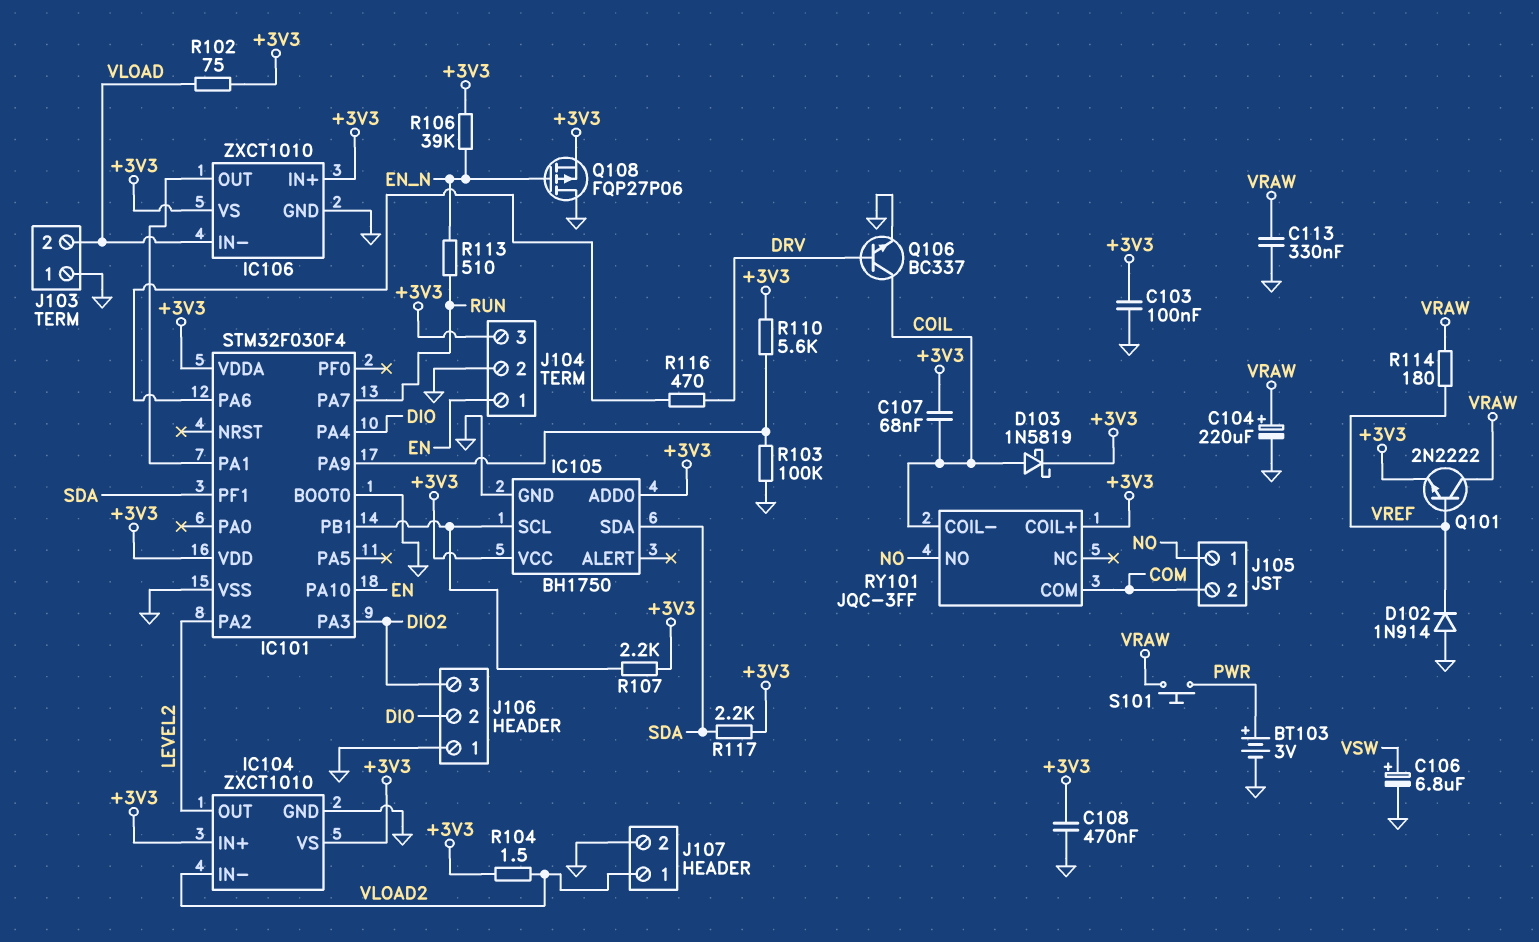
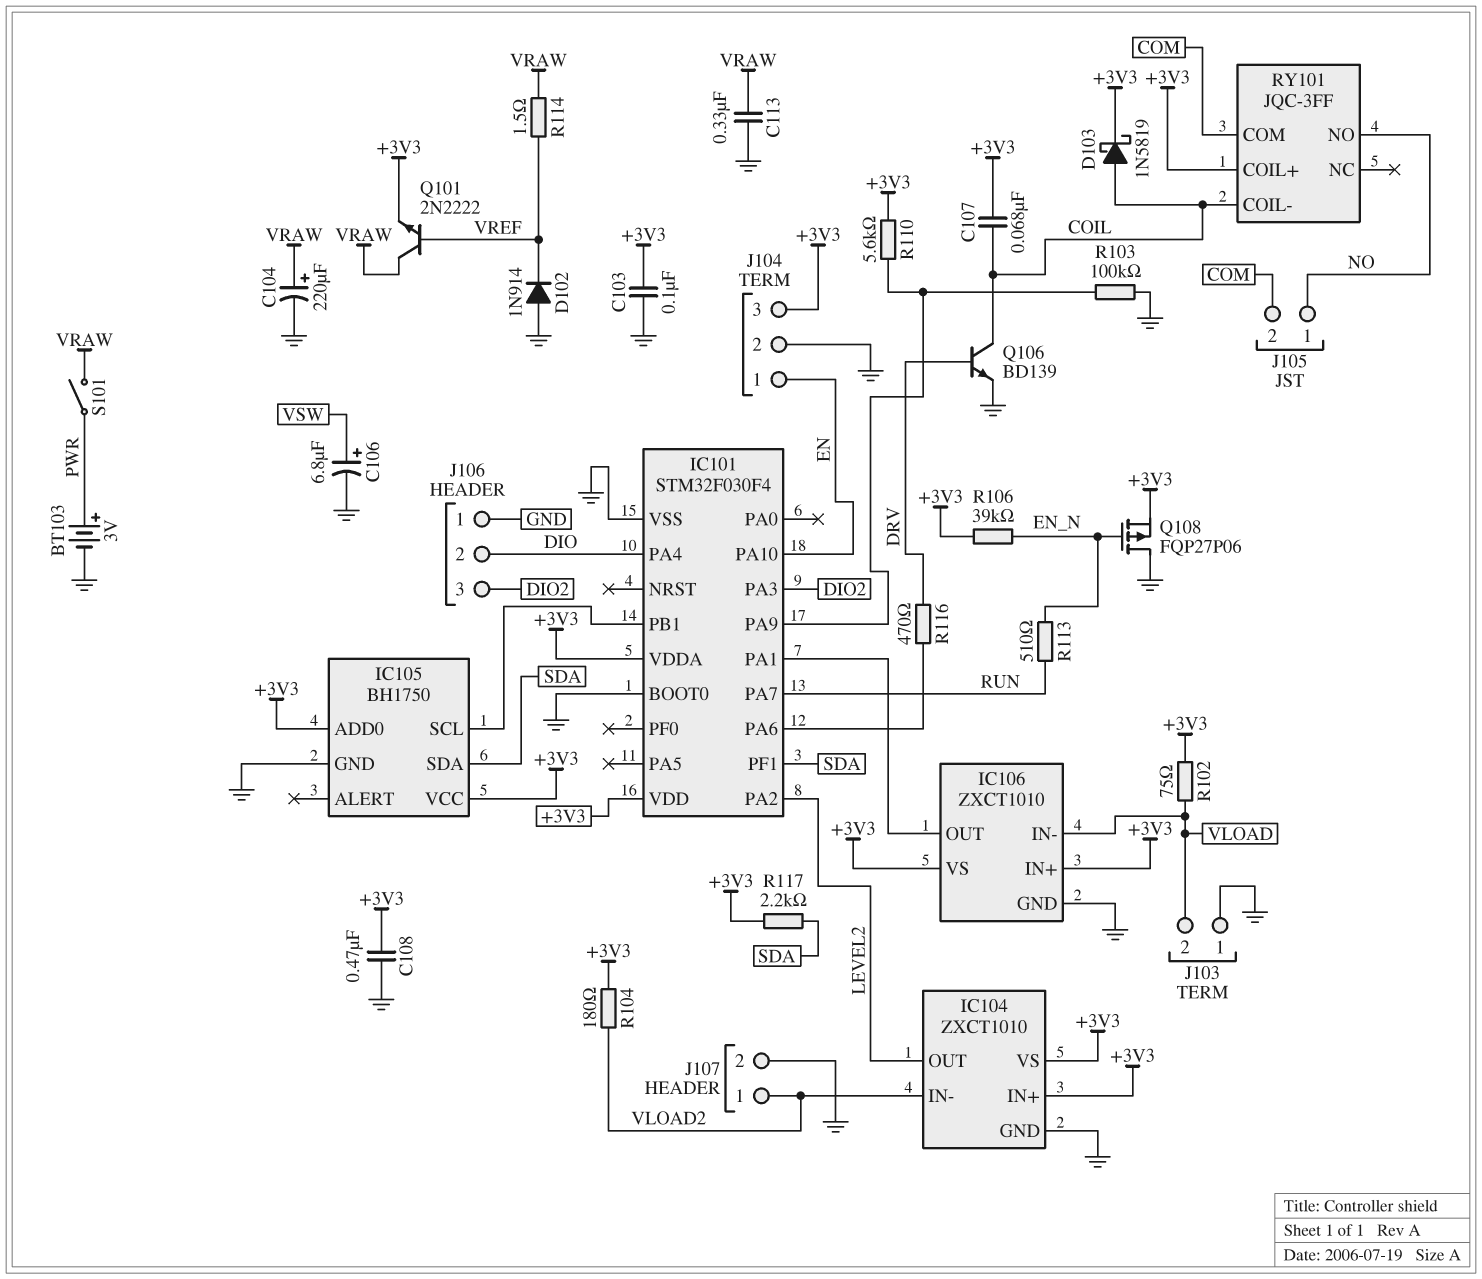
Q106: NPN BC337 (B DRV, C COIL, E GND) -> NPN BD139 (B DRV, C COIL, E GND)
R104: 1.5 (+3V3, VLOAD2) -> 180 (+3V3, VLOAD2)
R107: 2.2k (+3V3, IC101/PB1) -> none
R114: 180 (VRAW, VREF) -> 1.5 (VRAW, VREF)
S101: button (PWR, VRAW) -> switch (PWR, VRAW)

